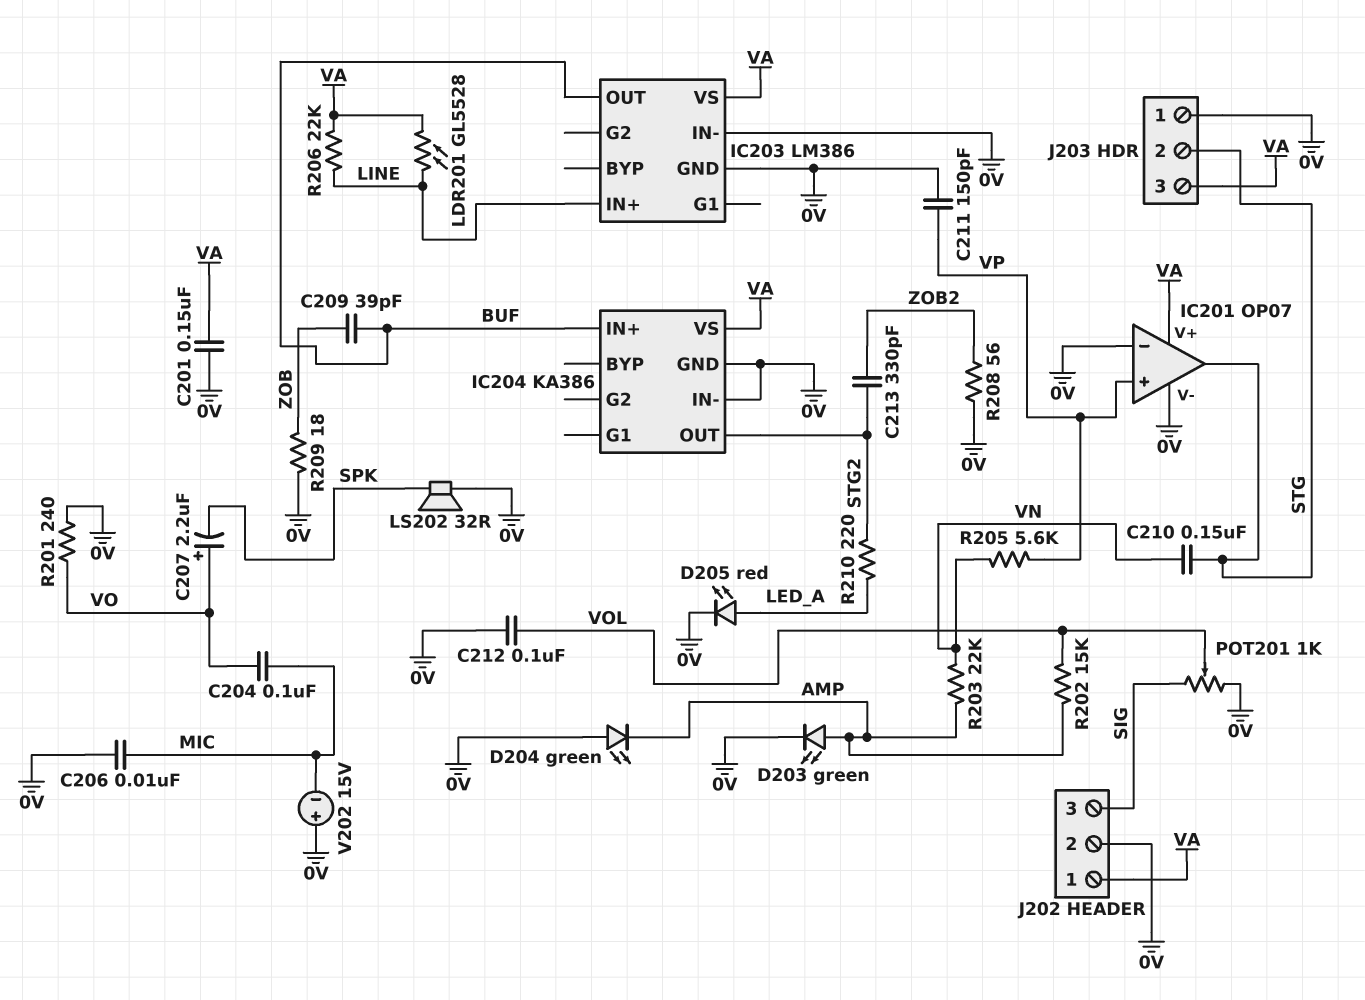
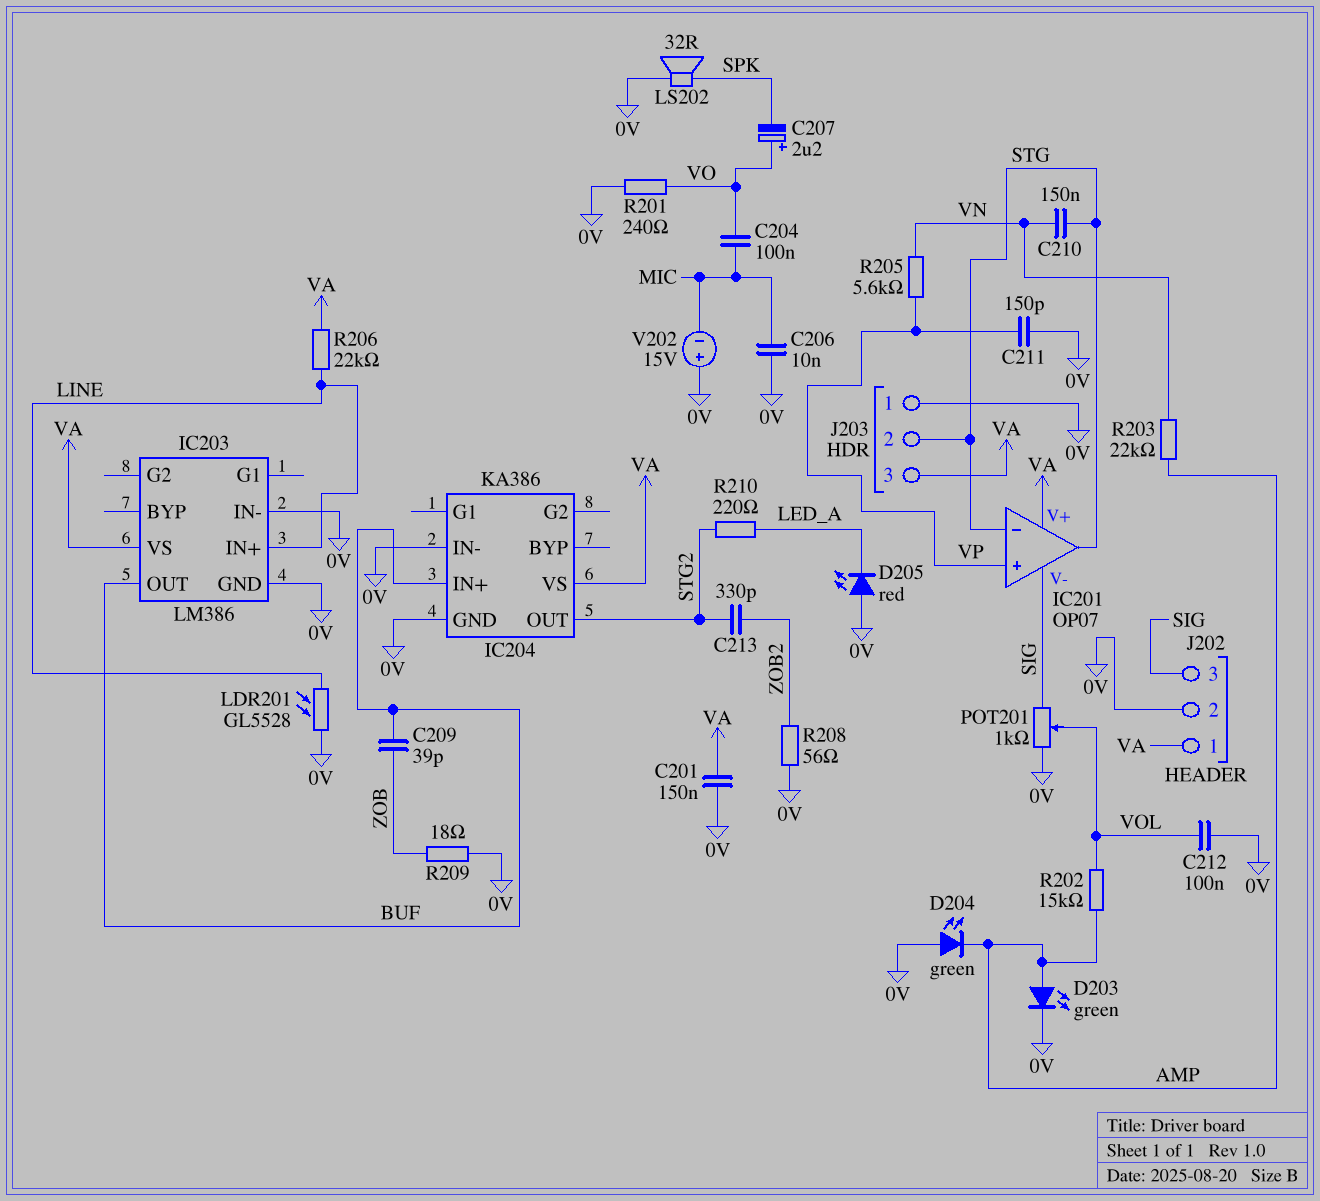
D205: LED red (A LED_A, K 0V) -> LED red (A 0V, K LED_A)
IC201 pin V-: 0V -> SIG
IC201 pin in-: 0V -> STG
LDR201: GL5528 (LINE, VA) -> GL5528 (0V, LINE)

